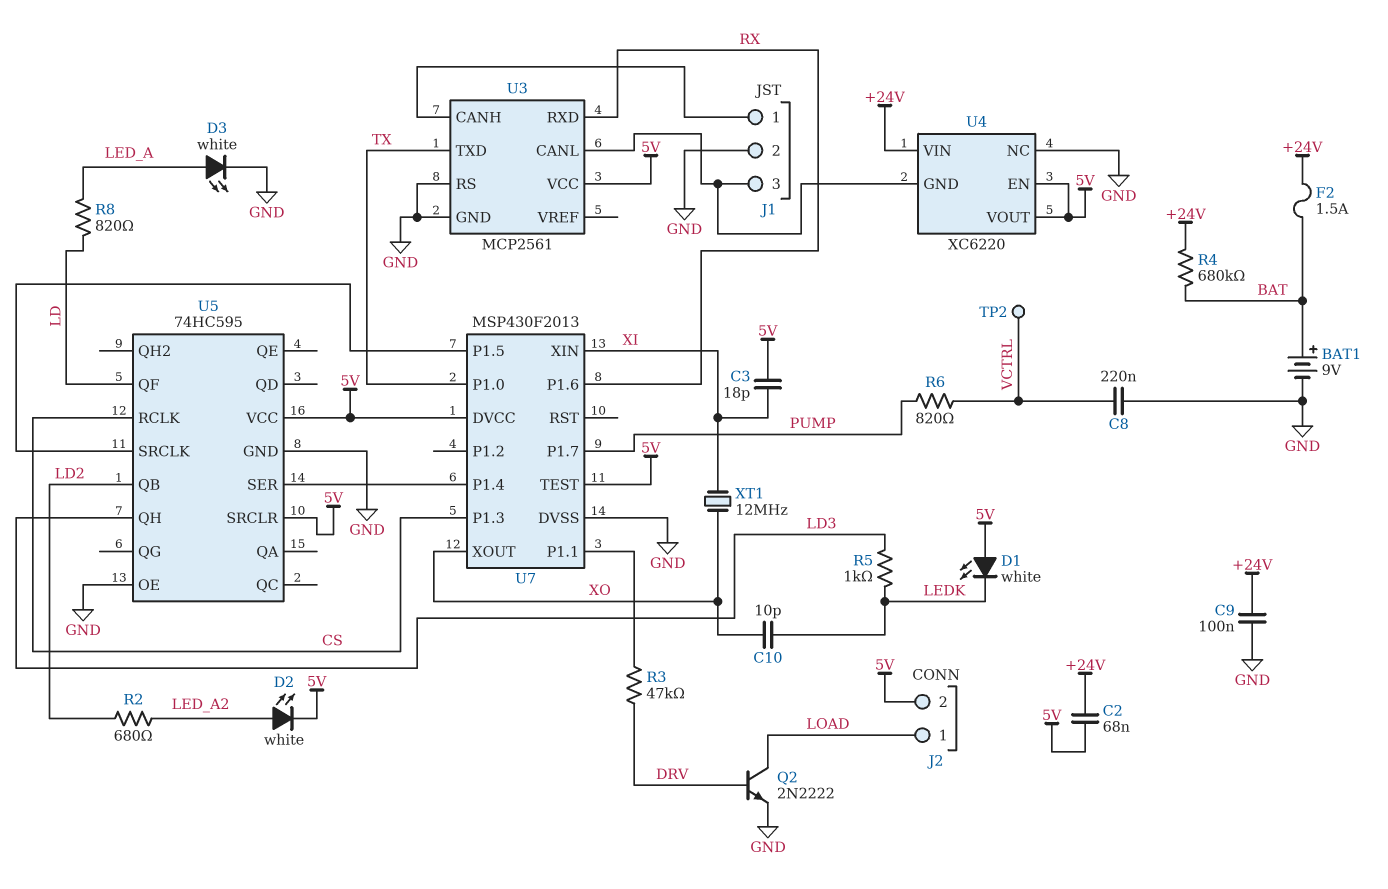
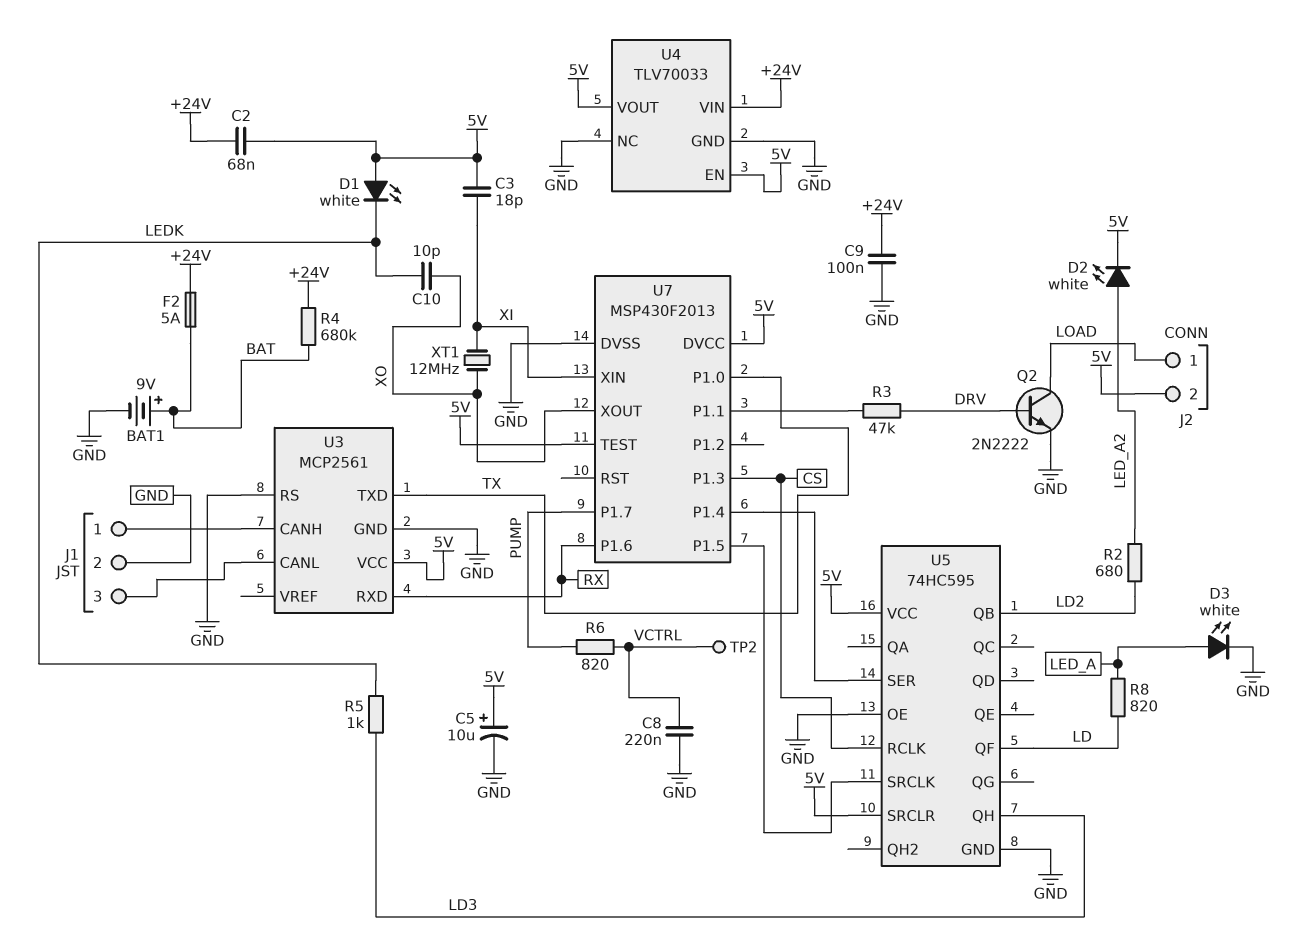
C5: none -> 10uF (plus 5V, minus GND)
F2: 1.5A (+24V, BAT) -> 5A (+24V, BAT)
U4: XC6220 -> TLV70033
U4 pin GND: J1/3 -> GND

